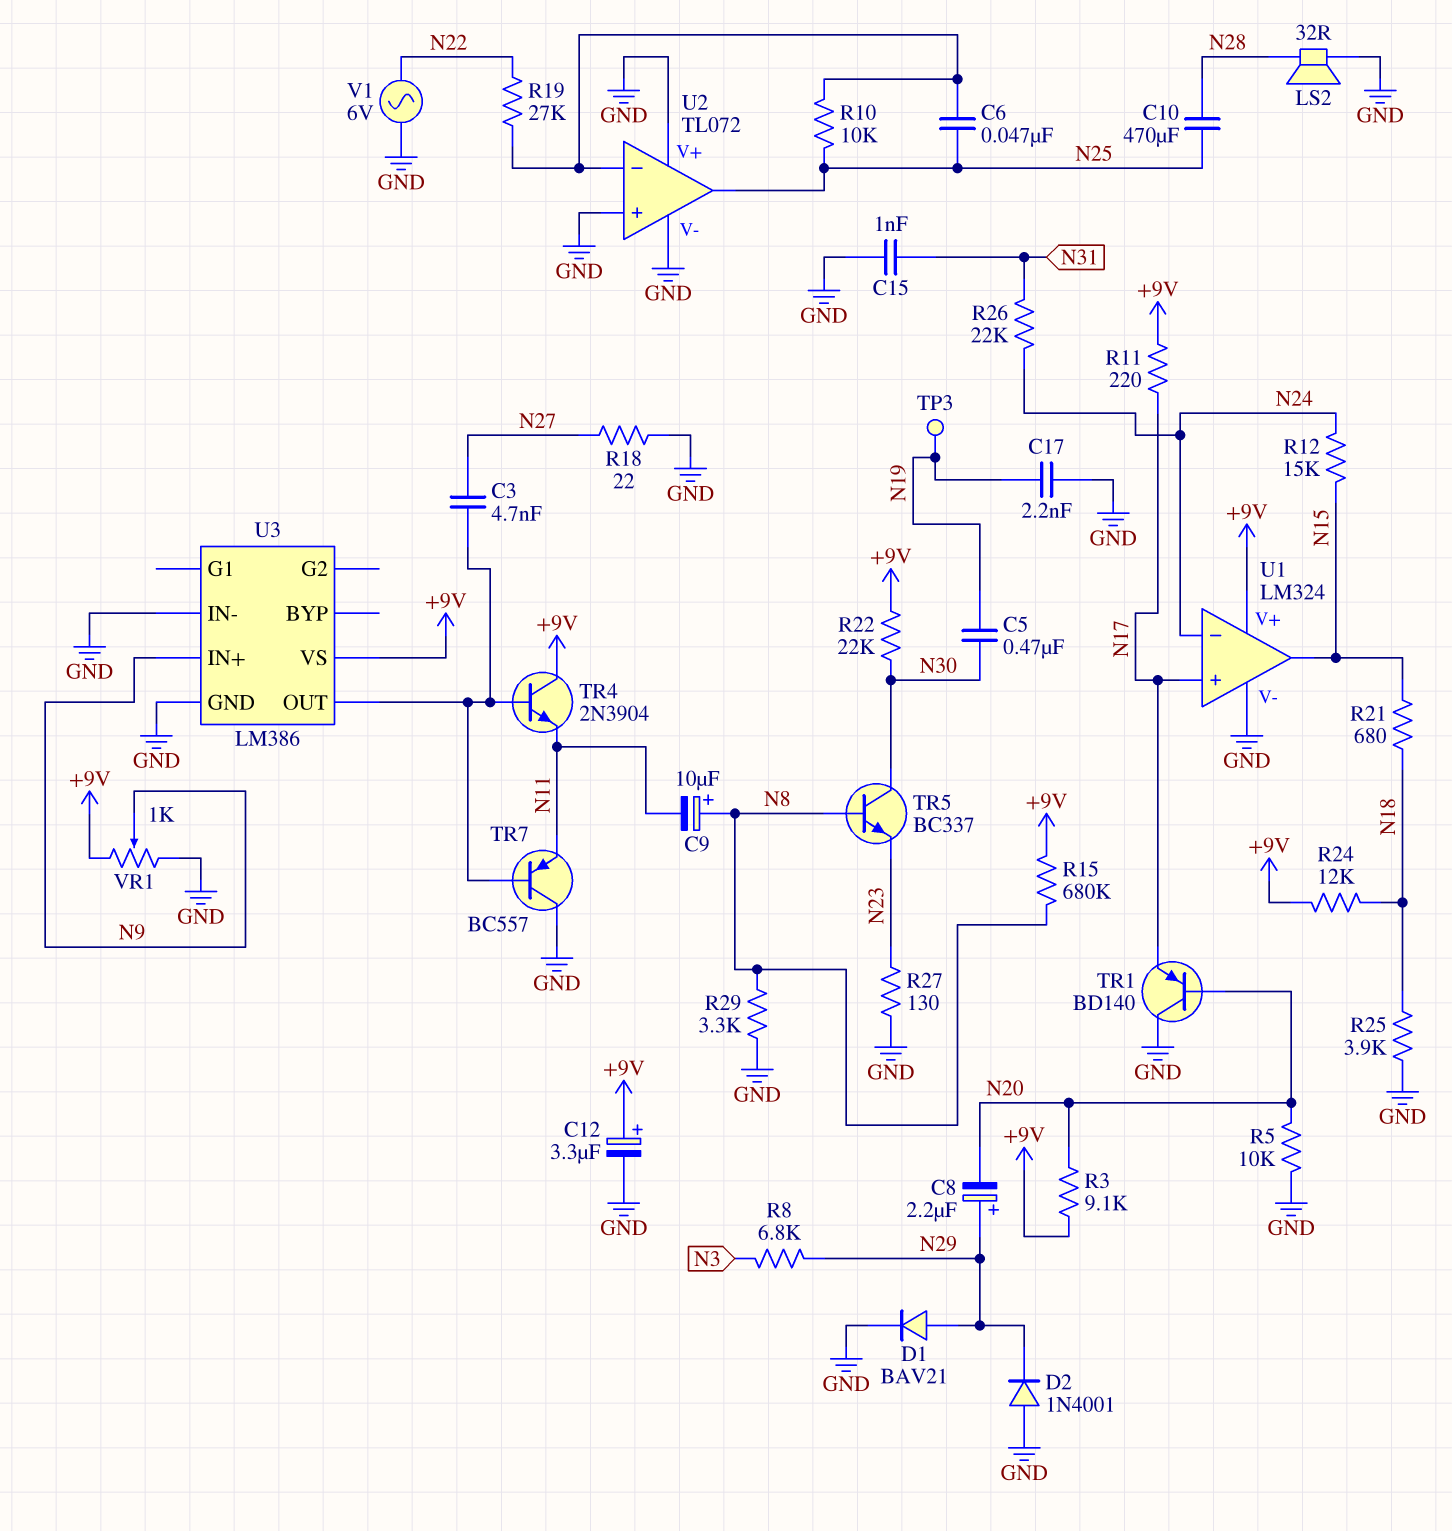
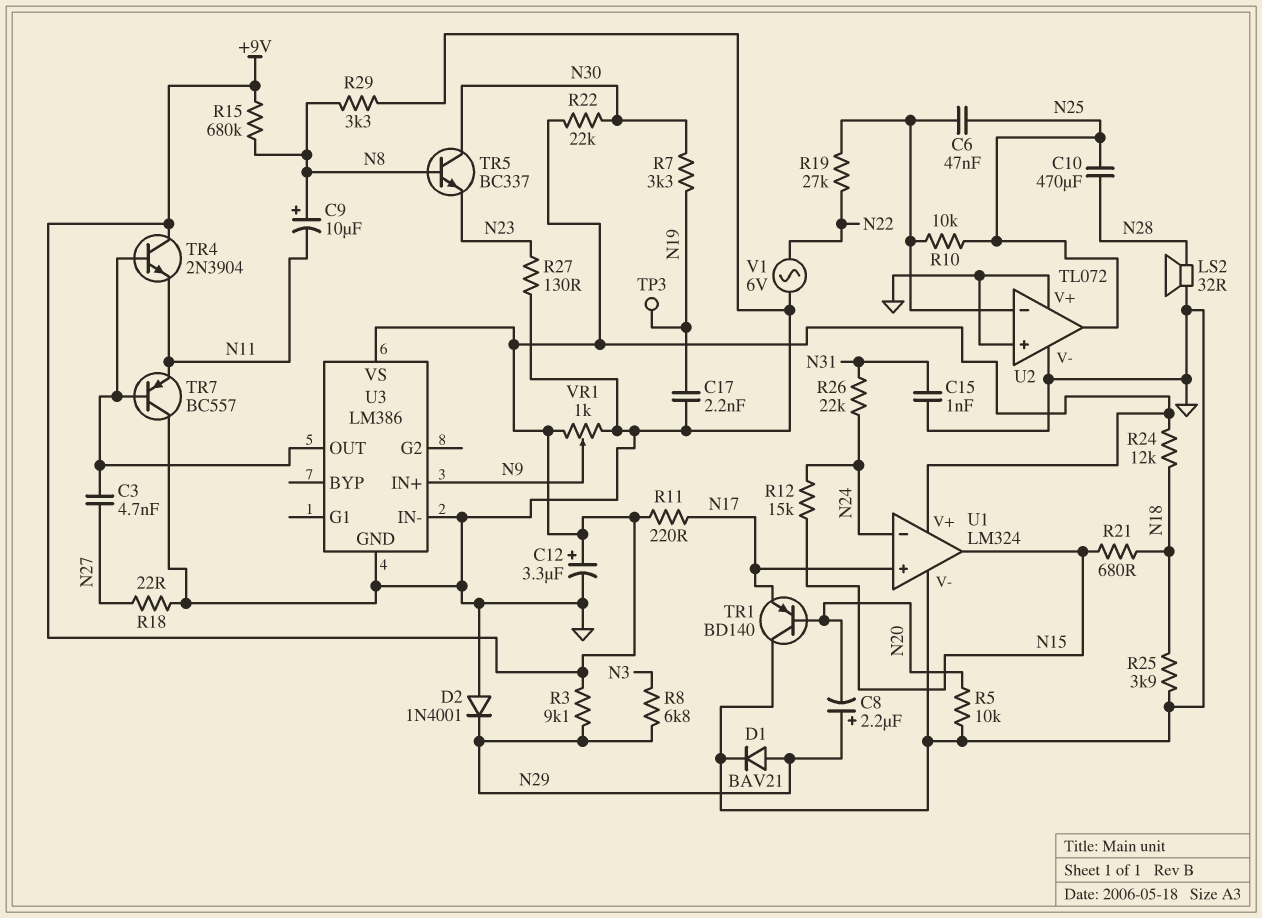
C5: 470nF (N19, N30) -> none
R3: 9.1k (+9V, N20) -> 9.1k (+9V, N29)
R7: none -> 3.3k (N19, N30)

